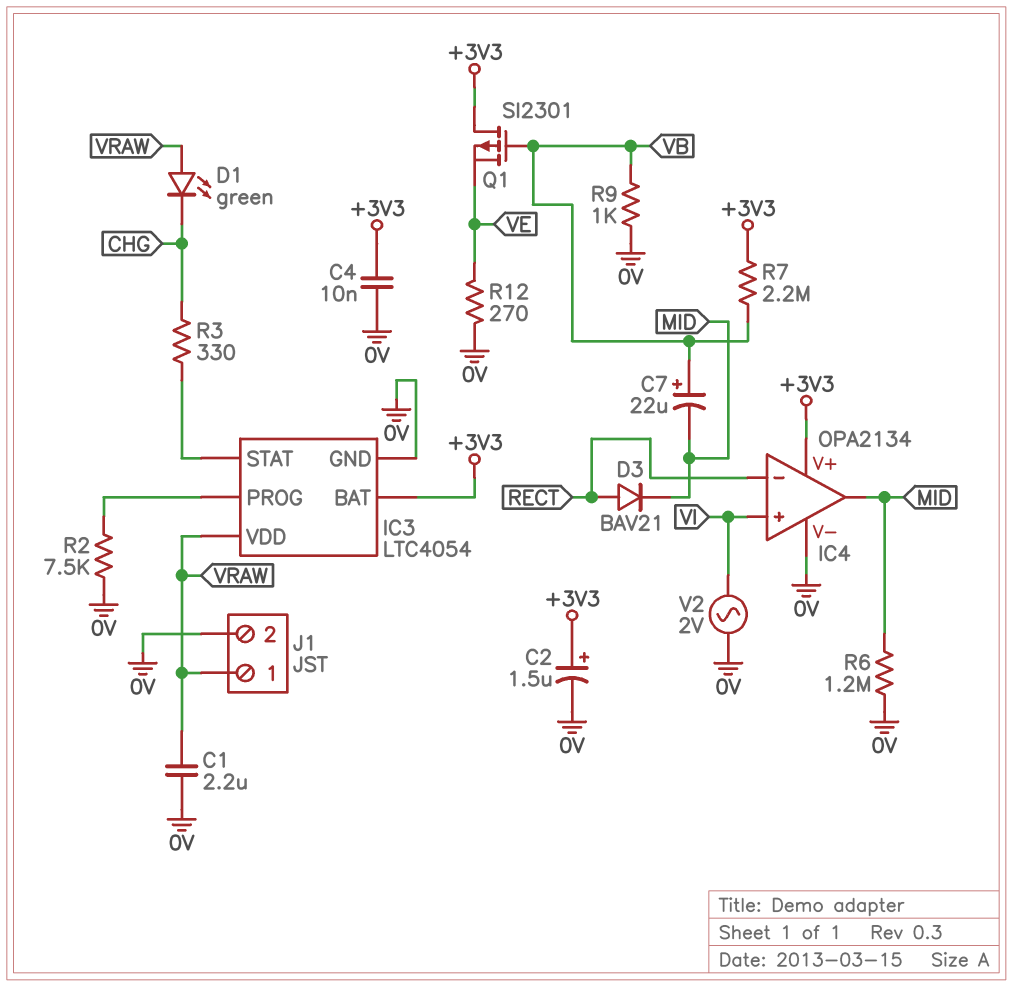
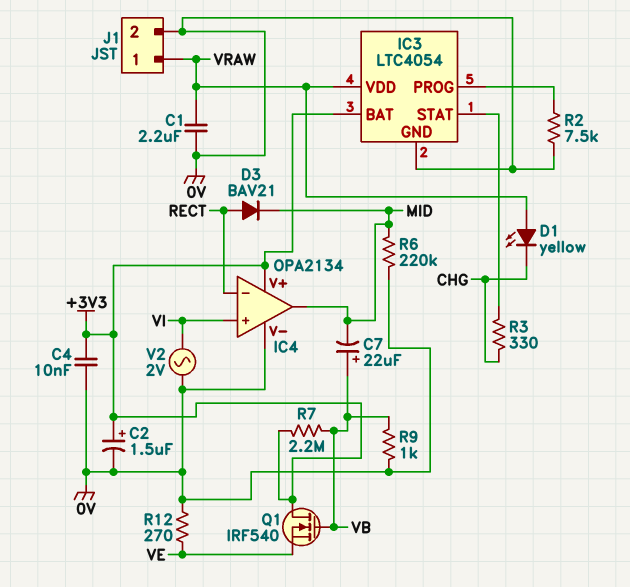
D1: LED green (A VRAW, K CHG) -> LED yellow (A VRAW, K CHG)
Q1: PMOS SI2301 (G VB, D +3V3, S VE) -> NMOS IRF540 (G VB, D +3V3, S VE)
R6: 1.2M (0V, MID) -> 220k (0V, MID)

